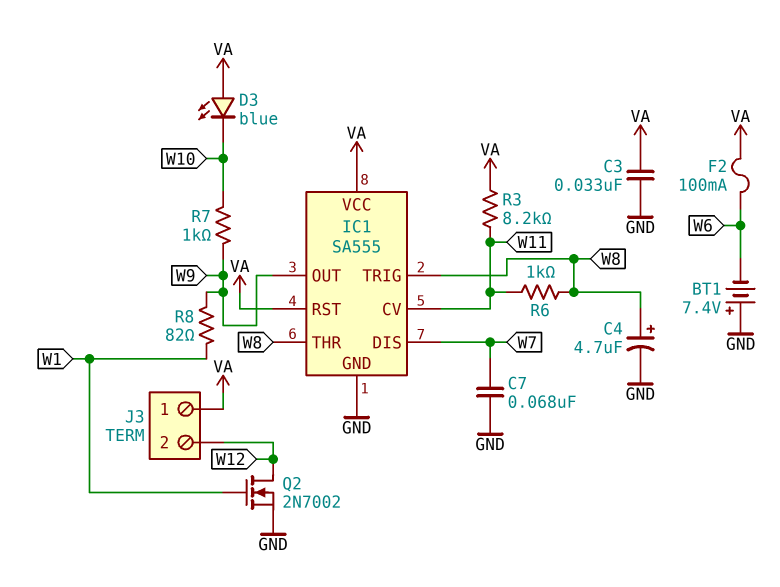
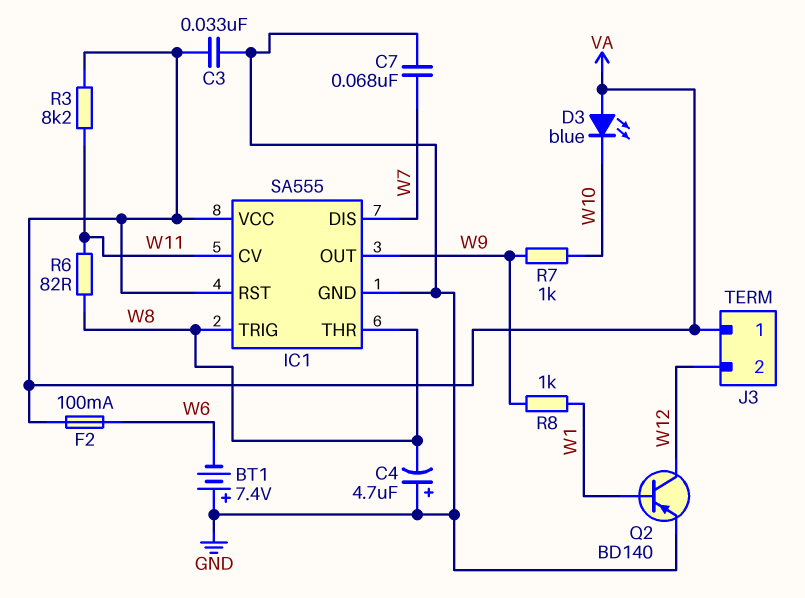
C4: 4.7uF (plus W8, minus GND) -> 4.7uF (plus GND, minus W8)
Q2: NMOS 2N7002 (G W1, D W12, S GND) -> PNP BD140 (B W1, C W12, E GND)
R6: 1k (W8, W11) -> 82 (W8, W11)
R8: 82 (W1, W9) -> 1k (W1, W9)

